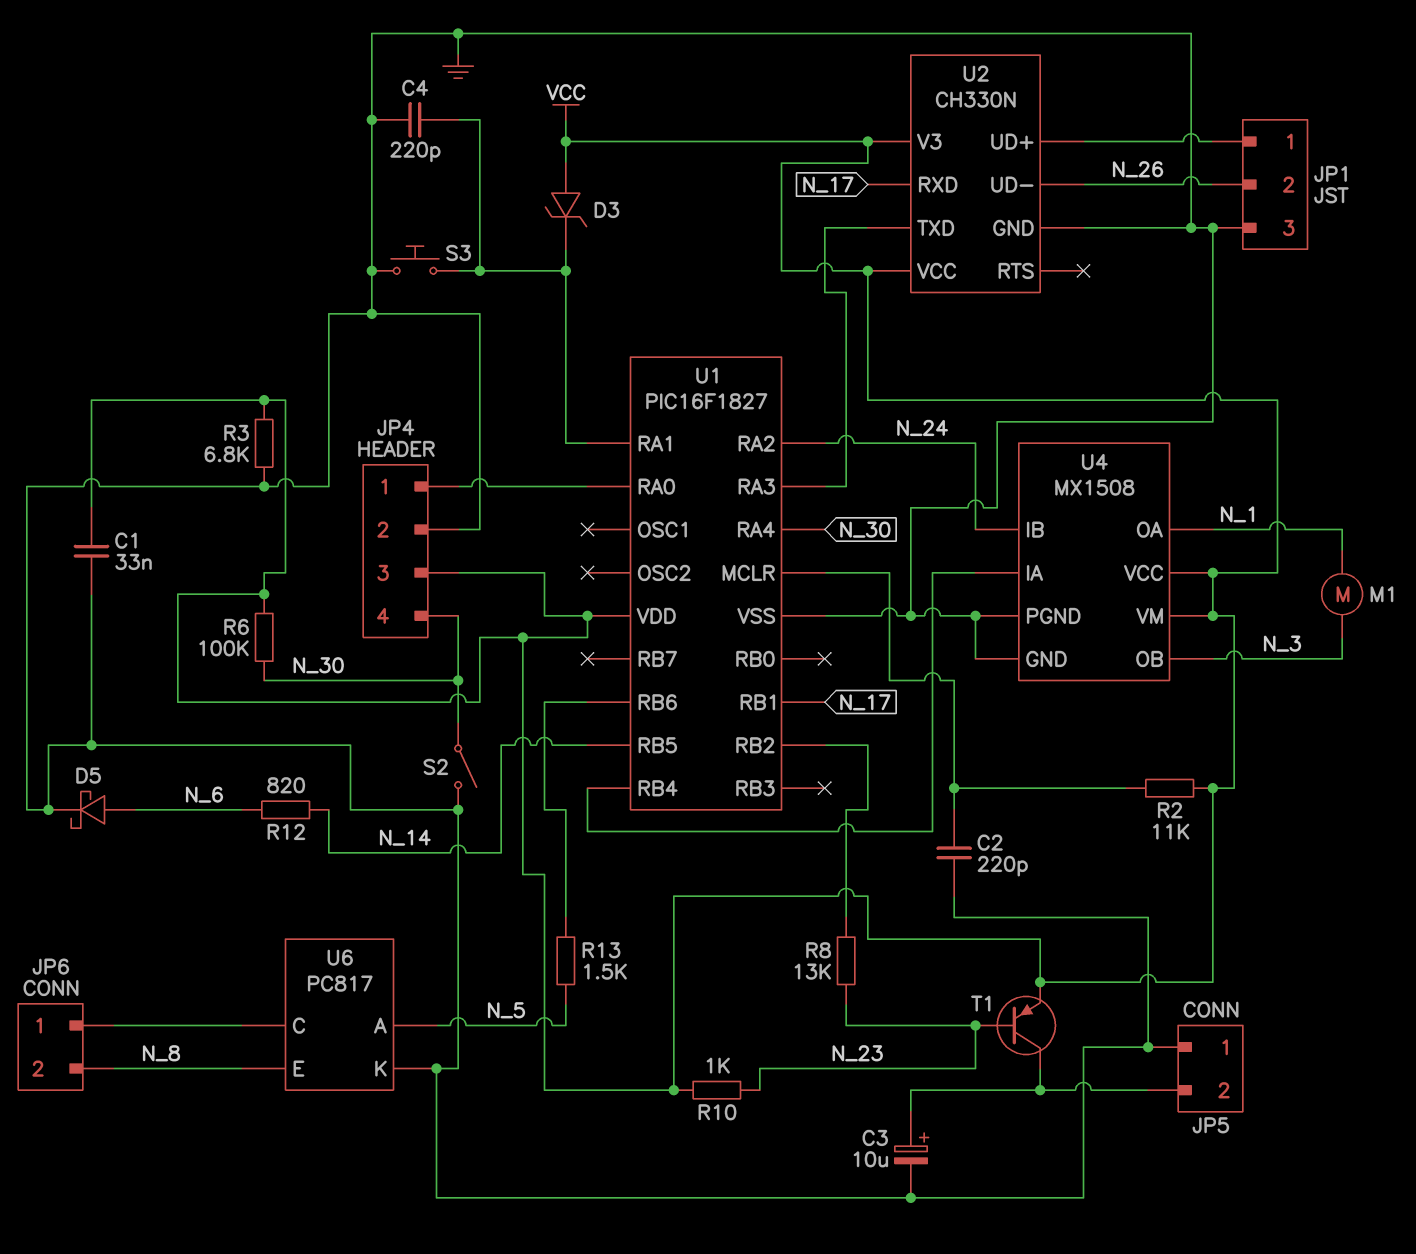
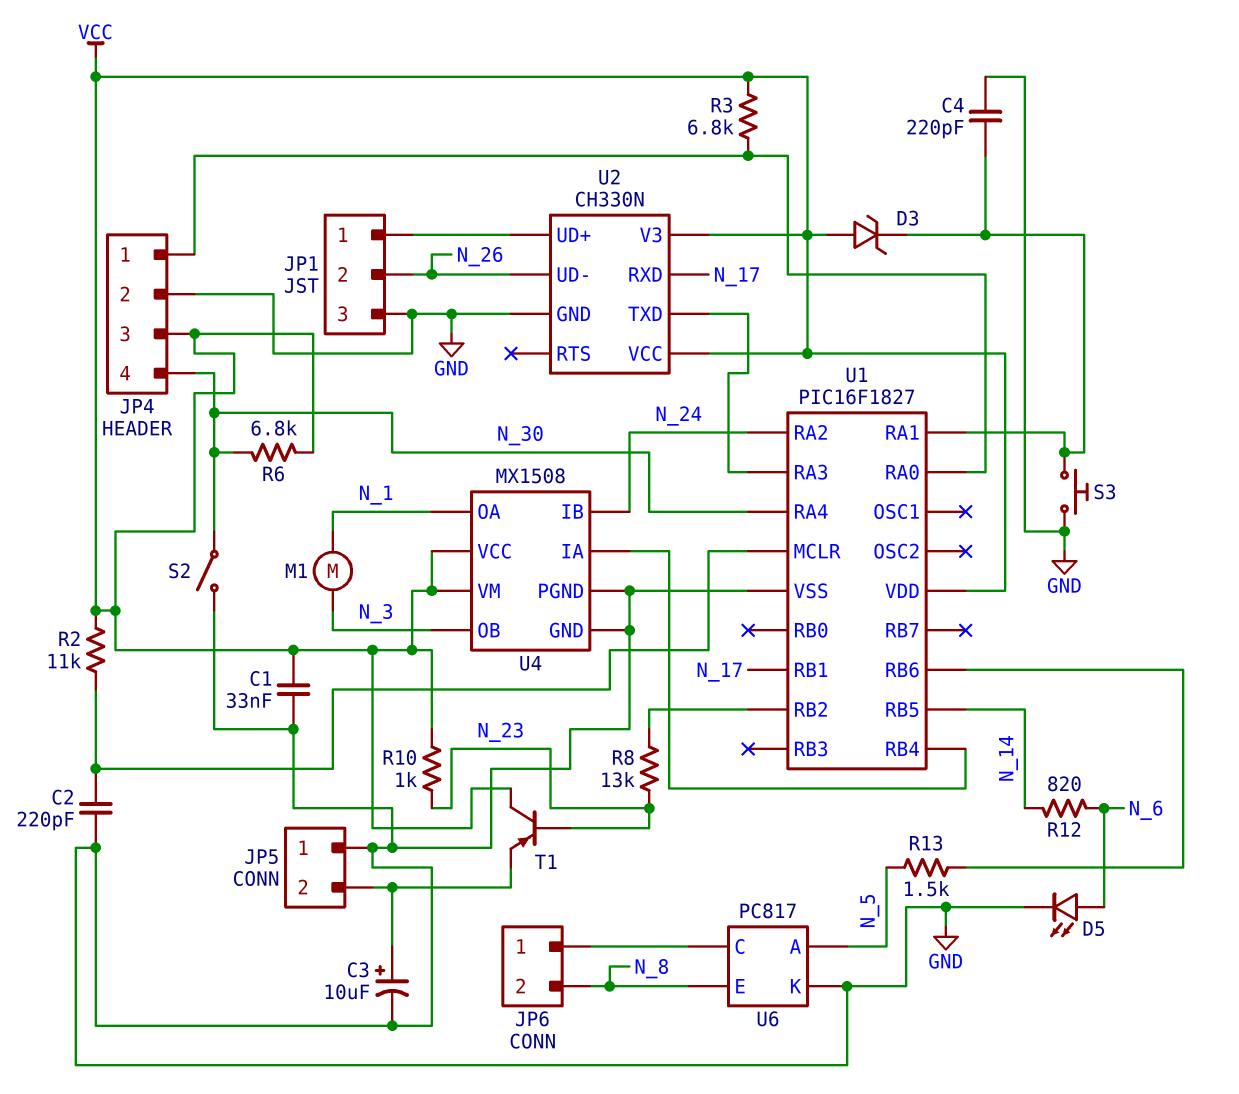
D5: schottky (A N_6, K GND) -> LED (A N_6, K GND)
R3: 6.8k (GND, VCC) -> 6.8k (JP4/1, VCC)
R6: 100k (N_30, VCC) -> 6.8k (N_30, VCC)
T1: PNP (B N_23, C JP5/2, E VCC) -> PNP (B N_23, C VCC, E JP5/2)

